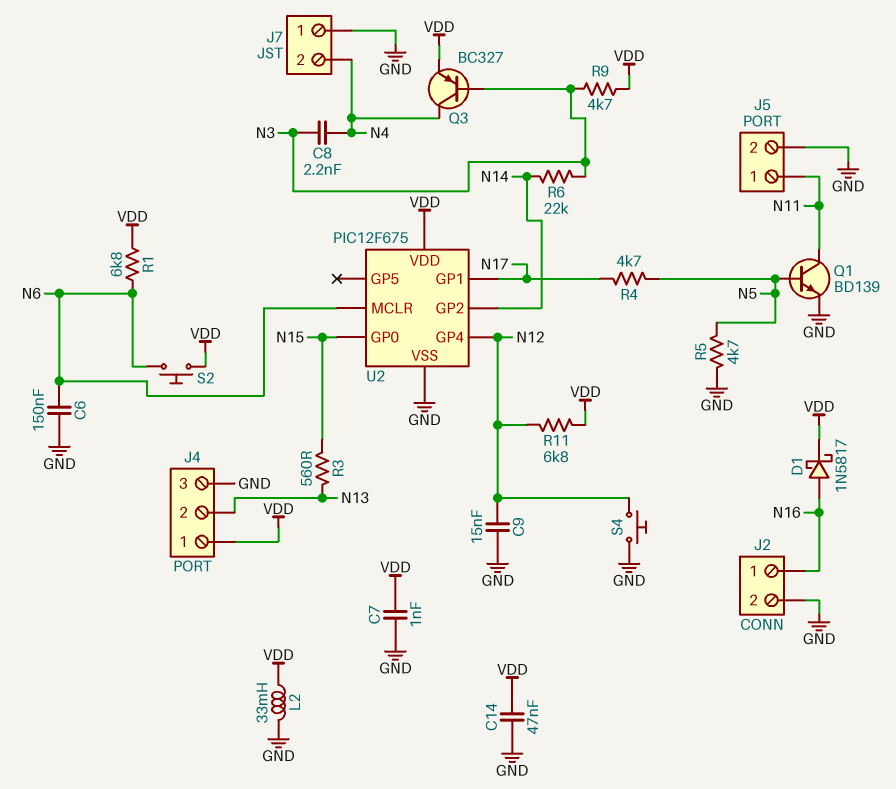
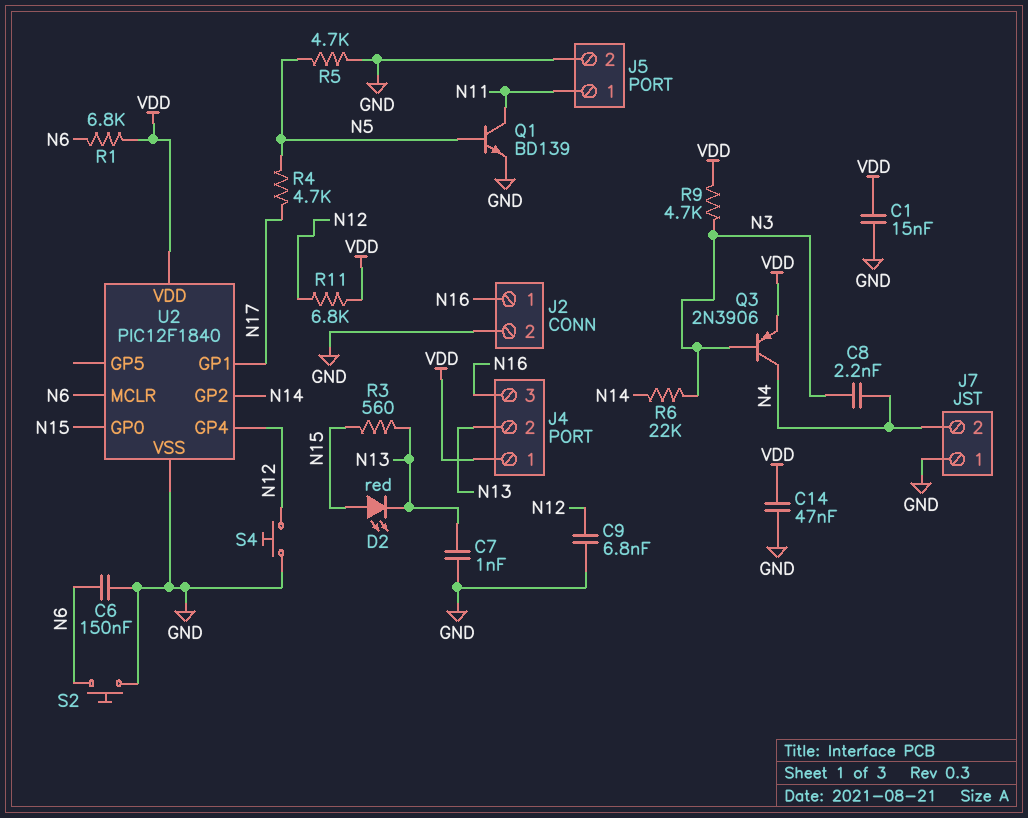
C1: none -> 15nF (GND, VDD)
C7: 1nF (GND, VDD) -> 1nF (GND, N13)
C9: 15nF (GND, N12) -> 6.8nF (GND, N12)
D1: schottky 1N5817 (A N16, K VDD) -> none
D2: none -> LED red (A N15, K N13)
J4 pin 3: GND -> N16
L2: 33mH (GND, VDD) -> none
Q3: PNP BC327 (B N3, C N4, E VDD) -> PNP 2N3906 (B N3, C N4, E VDD)
S2: button (N6, VDD) -> button (GND, N6)
U2: PIC12F675 -> PIC12F1840

